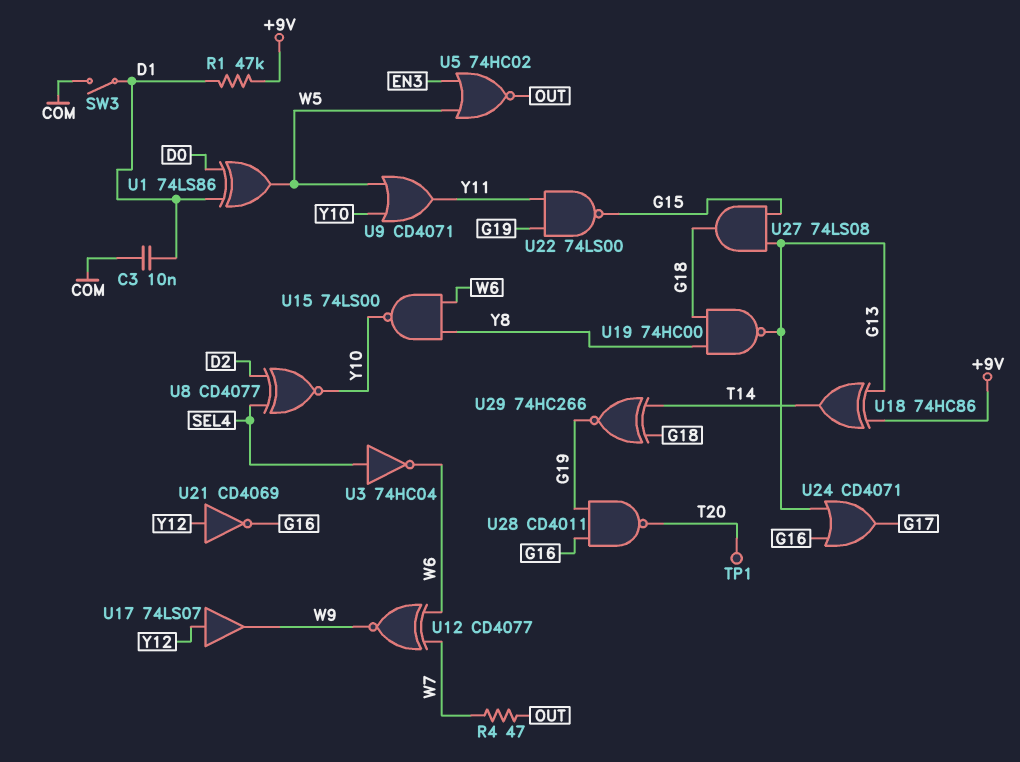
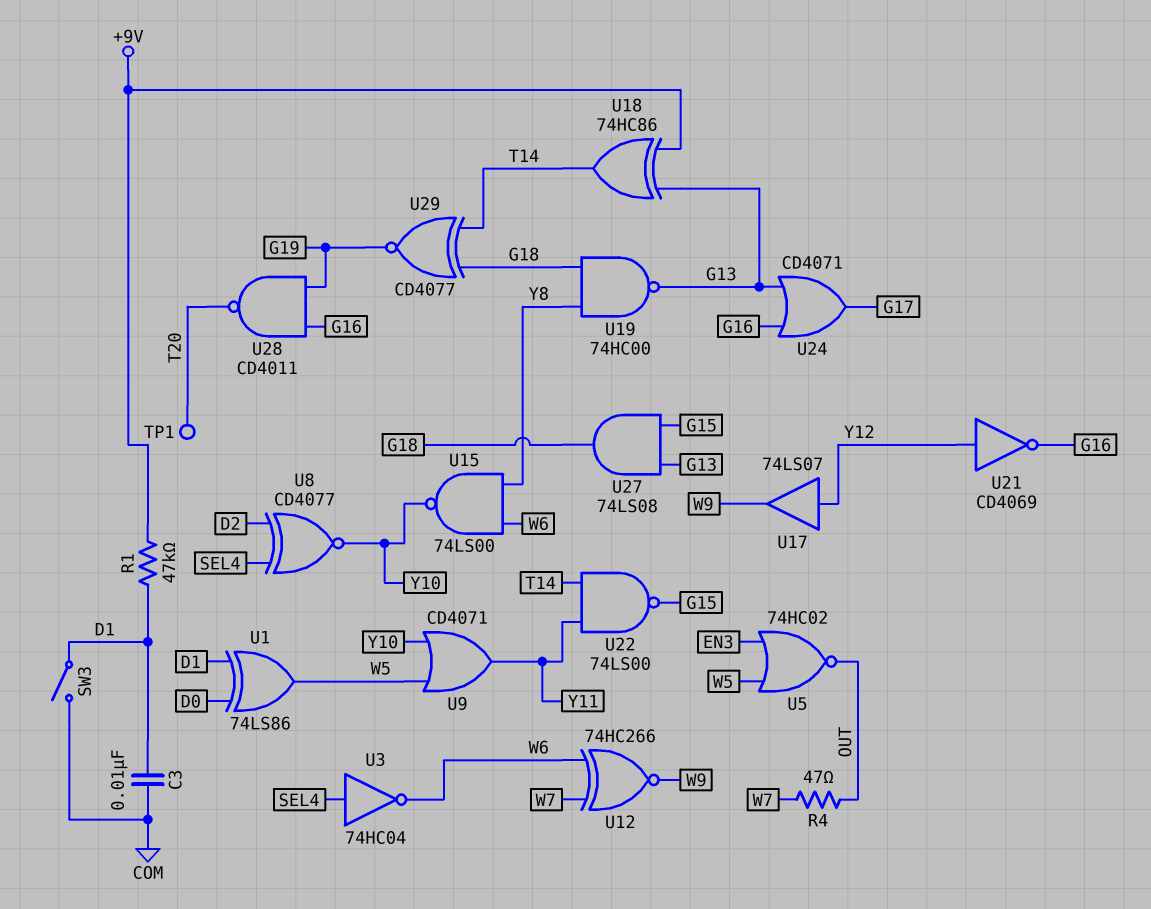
U12: XNOR CD4077 (in W6, in W7, out W9) -> XNOR 74HC266 (in W6, in W7, out W9)
U22: NAND 74LS00 (in G19, in Y11, out G15) -> NAND 74LS00 (in T14, in Y11, out G15)
U29: XNOR 74HC266 (in G18, in T14, out G19) -> XNOR CD4077 (in G18, in T14, out G19)

